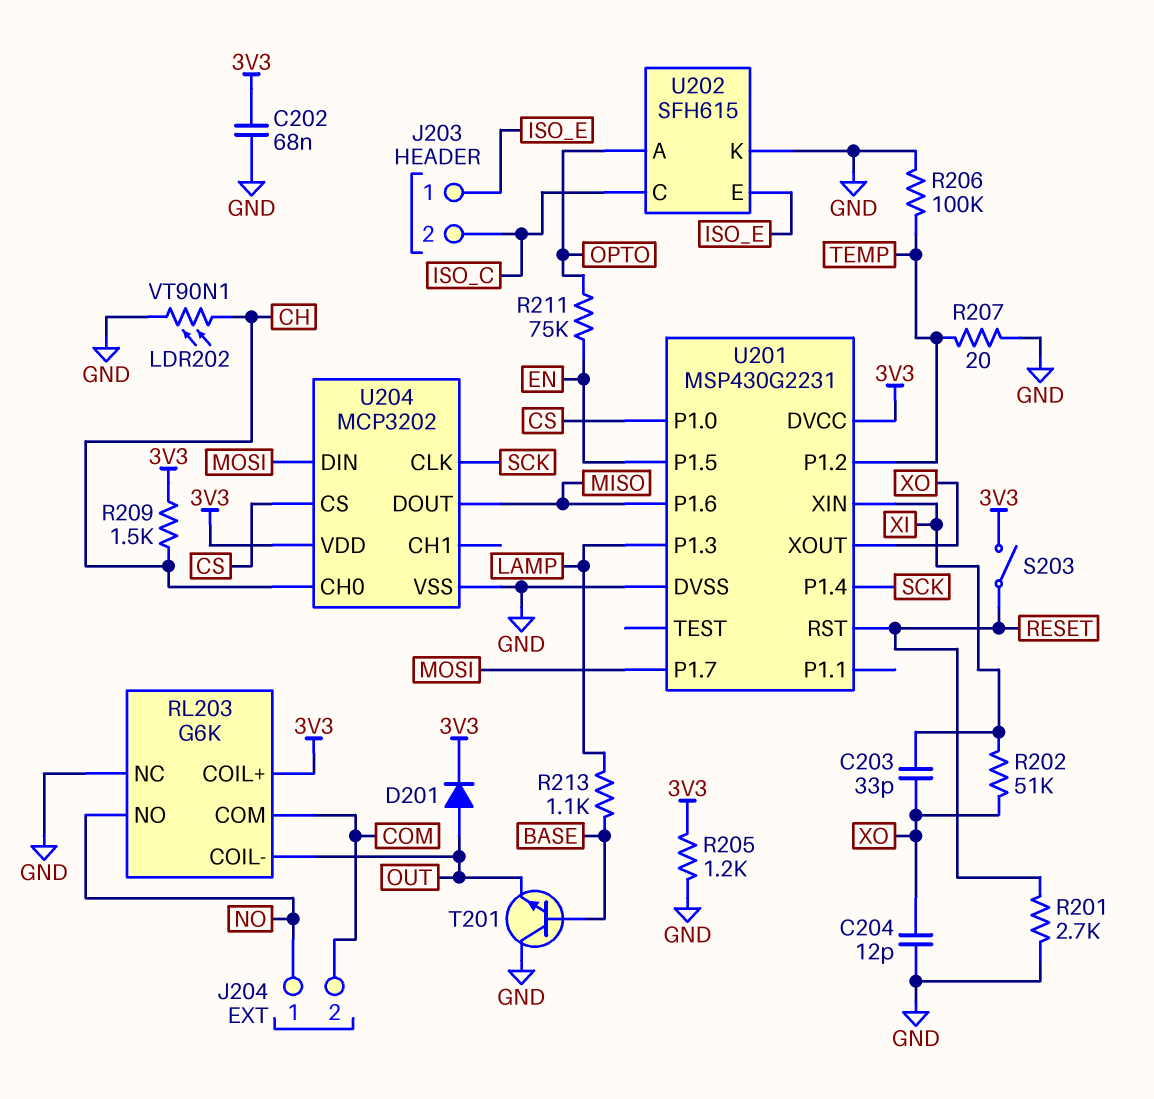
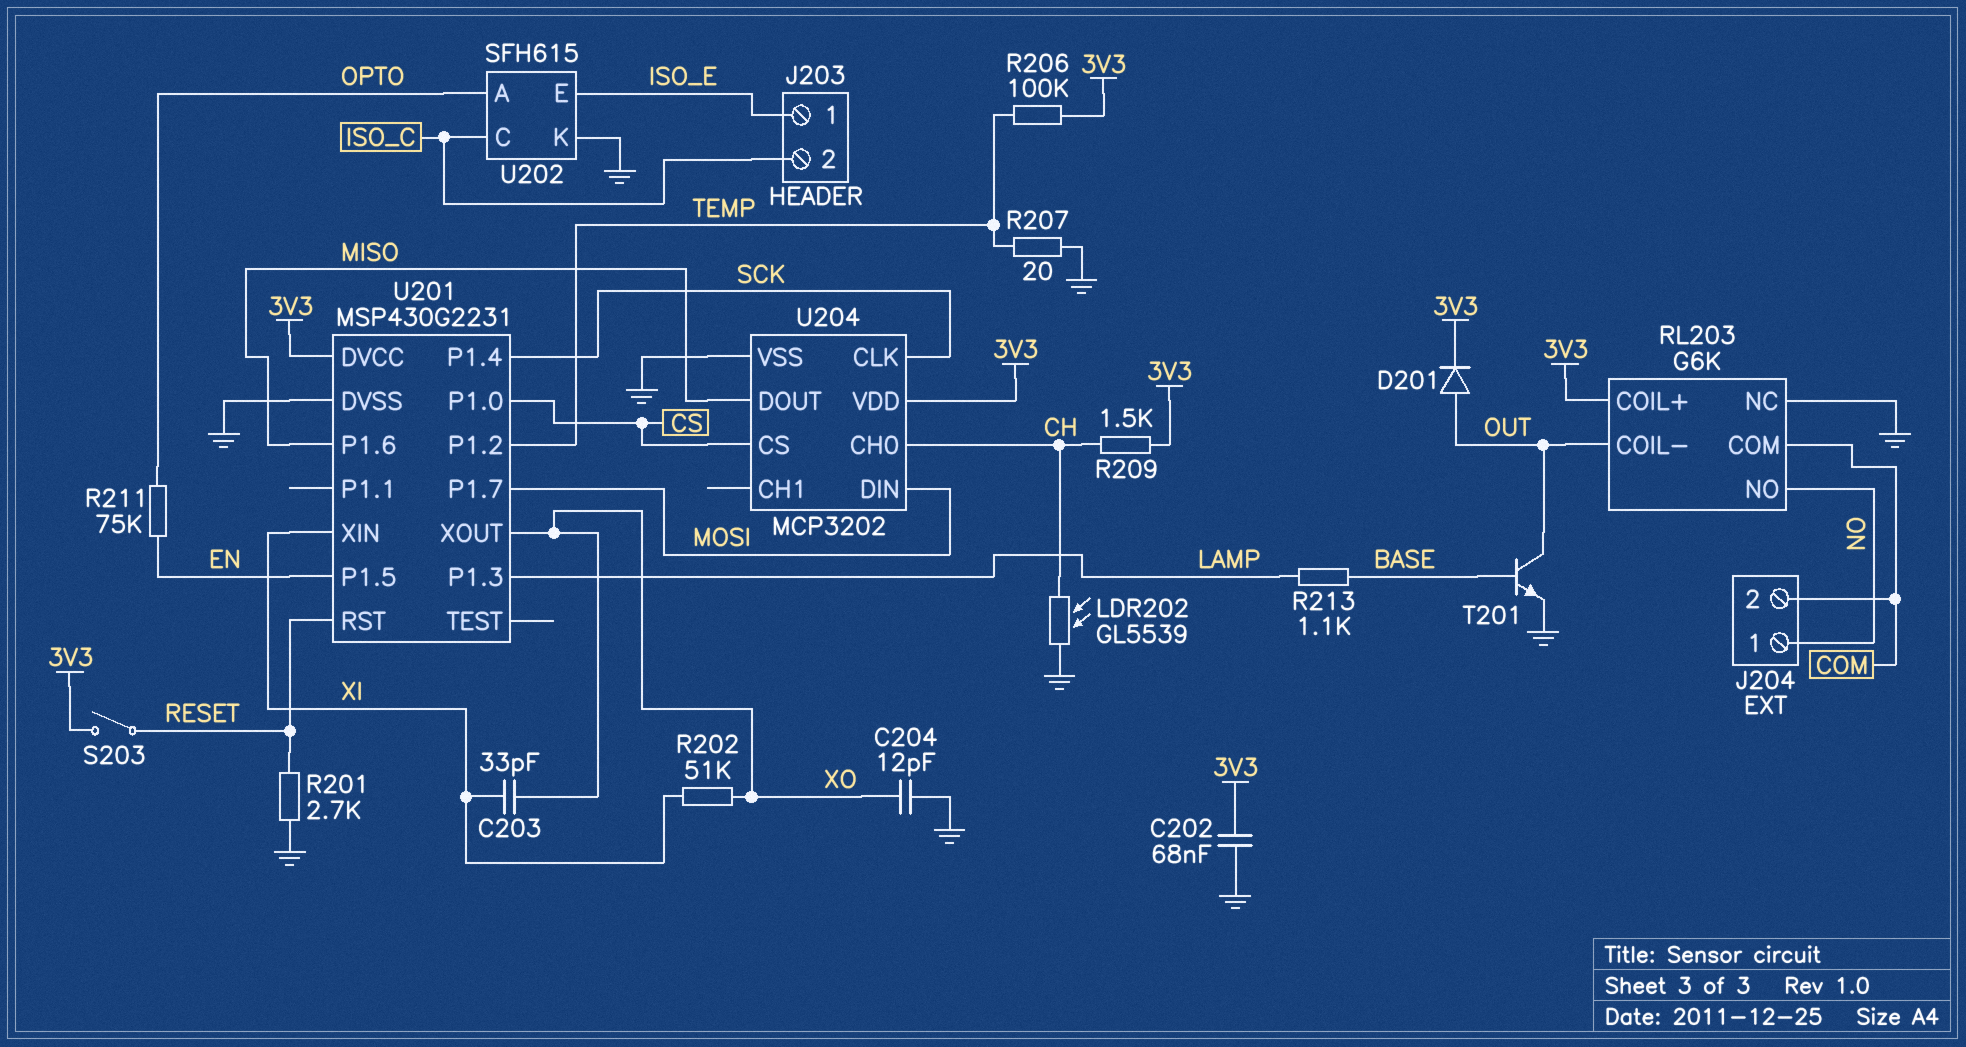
LDR202: VT90N1 (CH, GND) -> GL5539 (CH, GND)
R205: 1.2k (3V3, GND) -> none
R206: 100k (GND, TEMP) -> 100k (3V3, TEMP)
T201: NPN (B BASE, C GND, E OUT) -> NPN (B BASE, C OUT, E GND)

